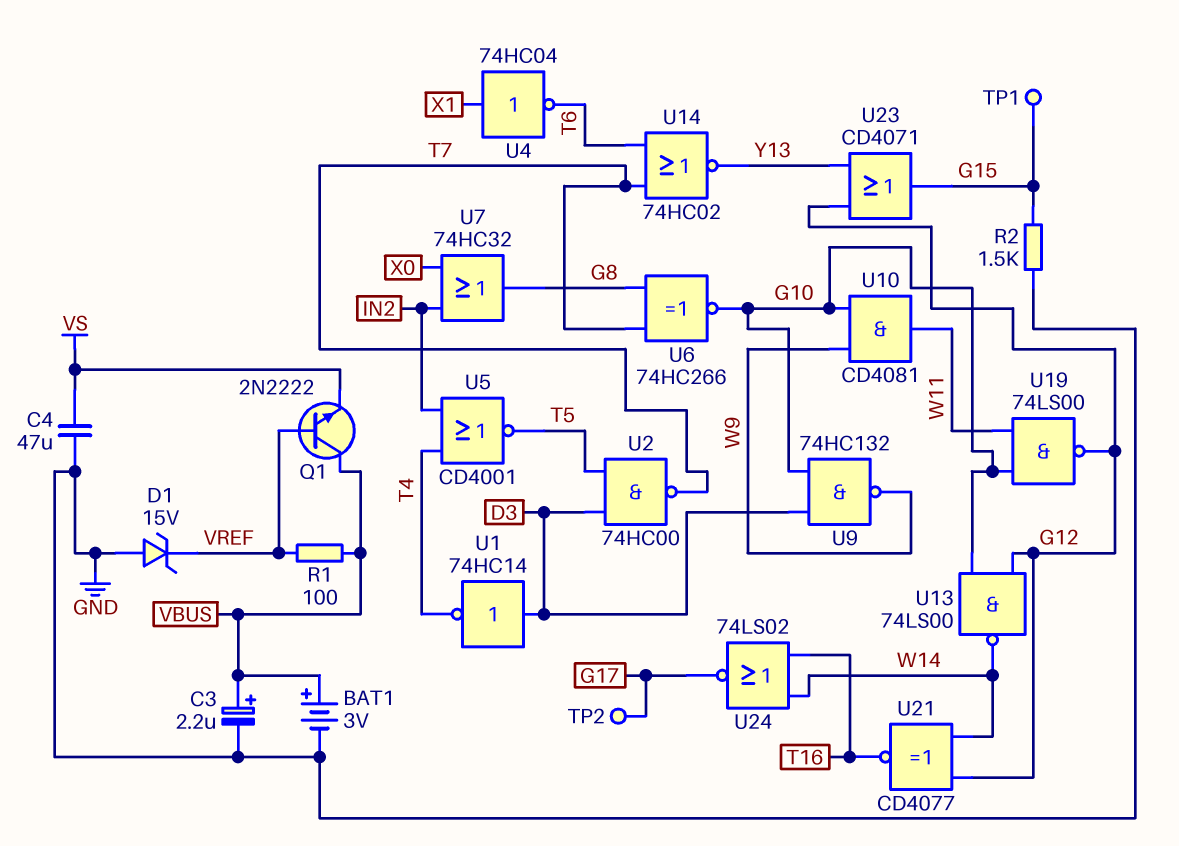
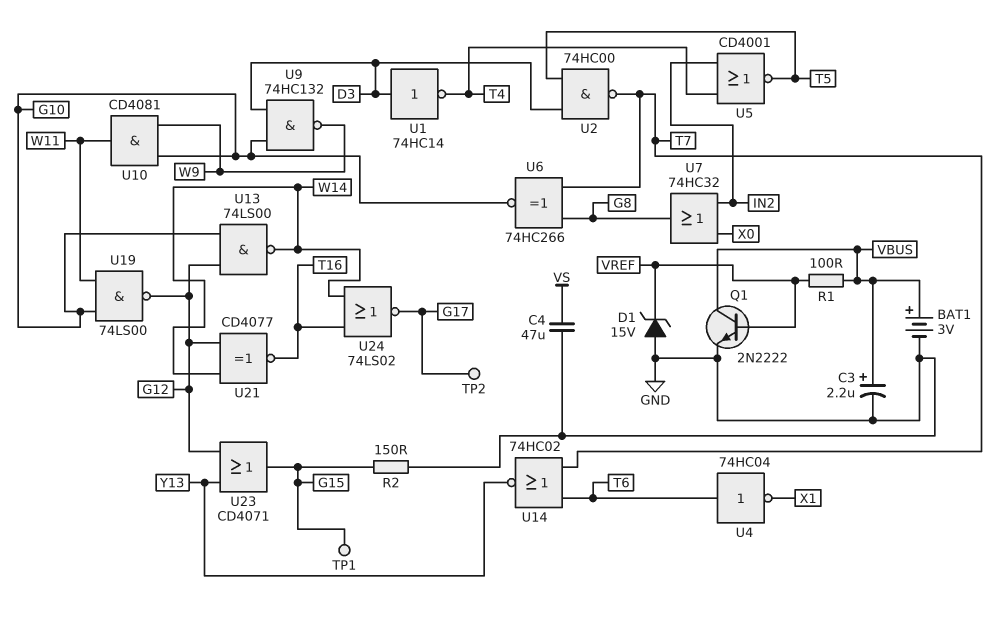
Q1: NPN 2N2222 (B VREF, C VBUS, E VS) -> NPN 2N2222 (B VREF, C VBUS, E GND)
R2: 1.5k (G15, GND) -> 150 (G15, GND)
U4: NOT 74HC04 (in X1, out T6) -> NOT 74HC04 (in T6, out X1)

